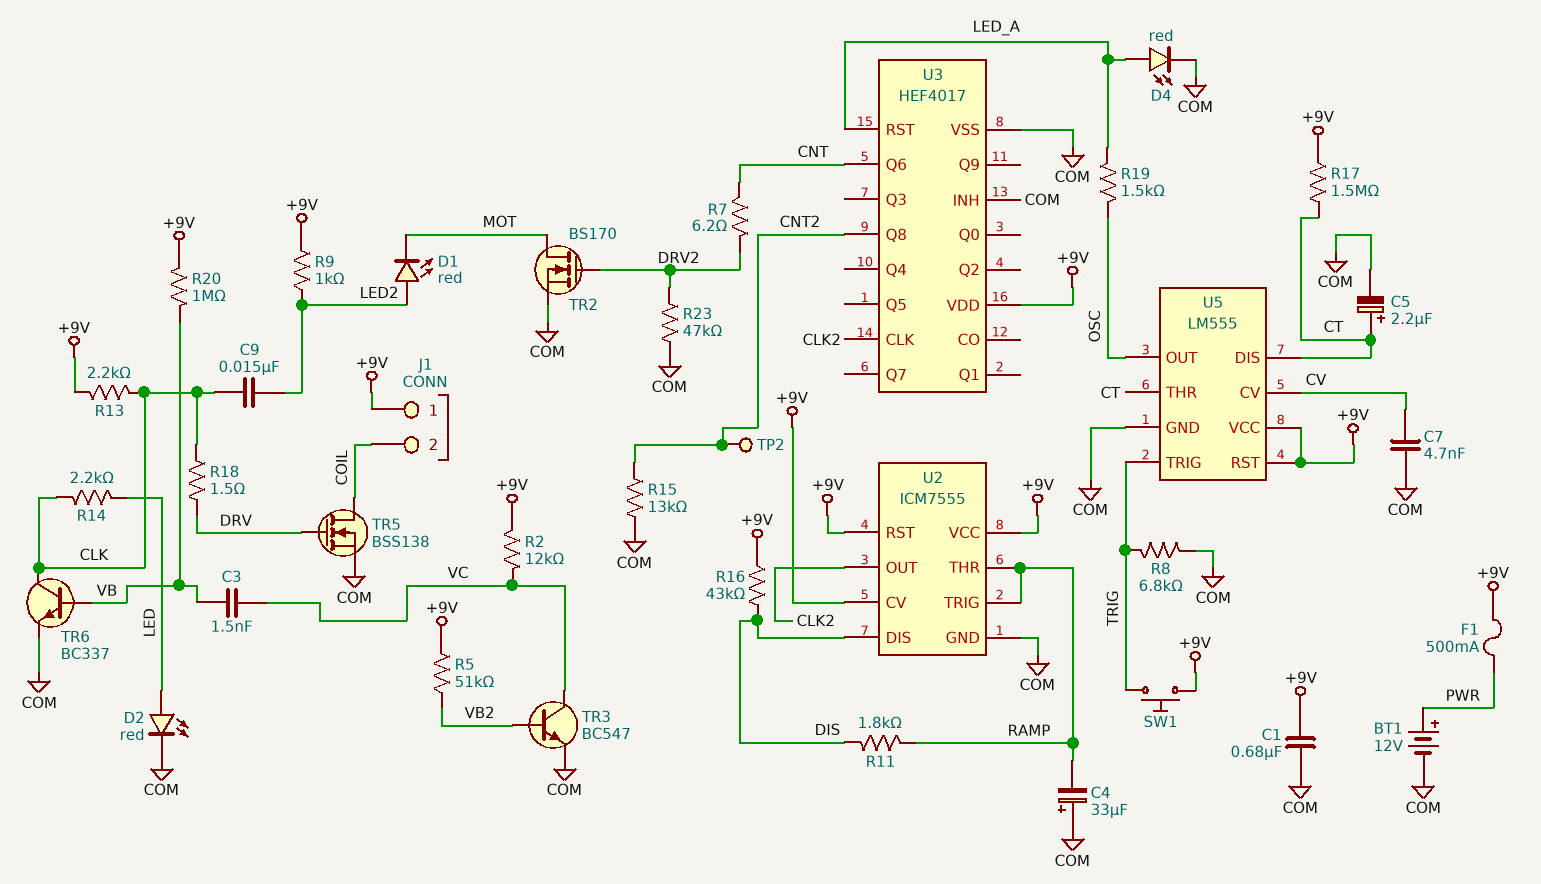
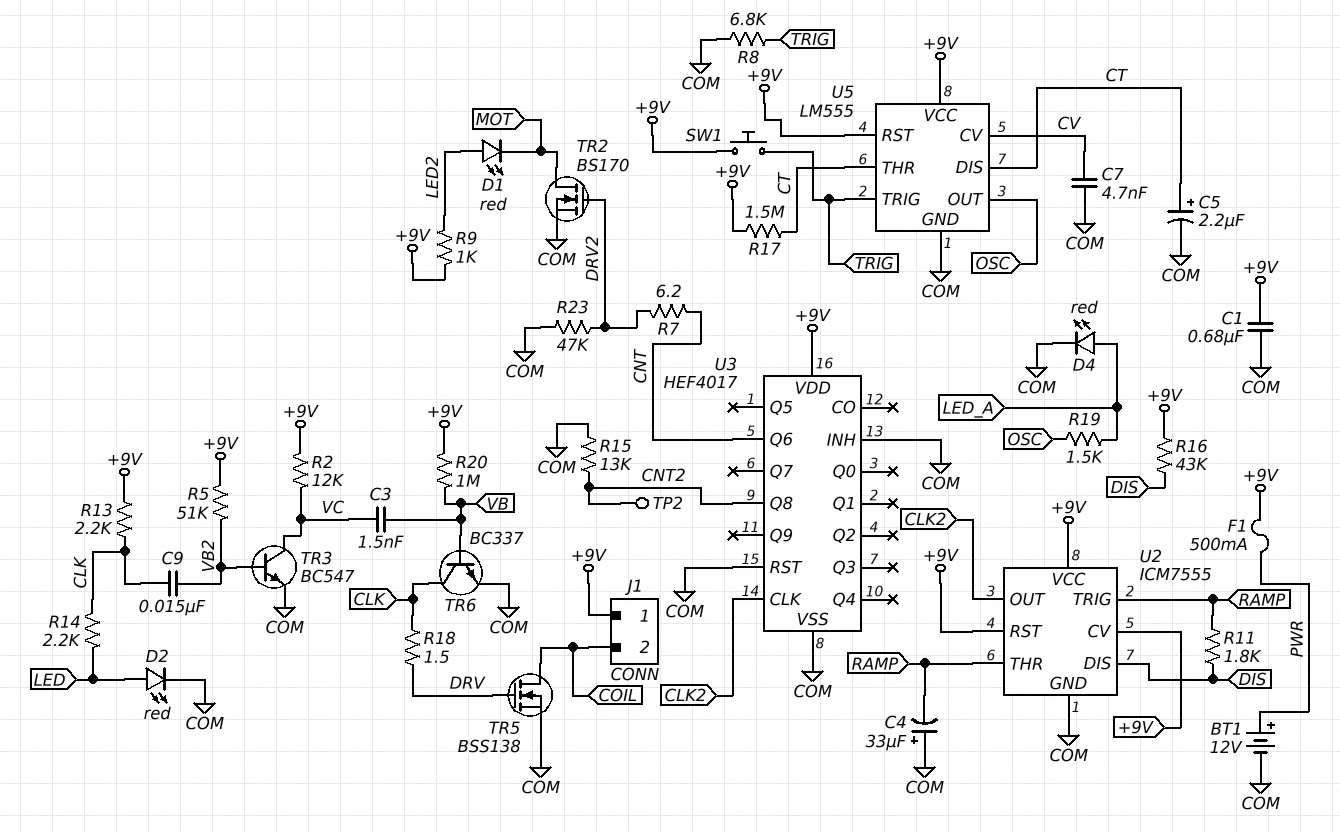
C9: 15nF (CLK, LED2) -> 15nF (CLK, VB2)
U3 pin RST: LED_A -> COM

